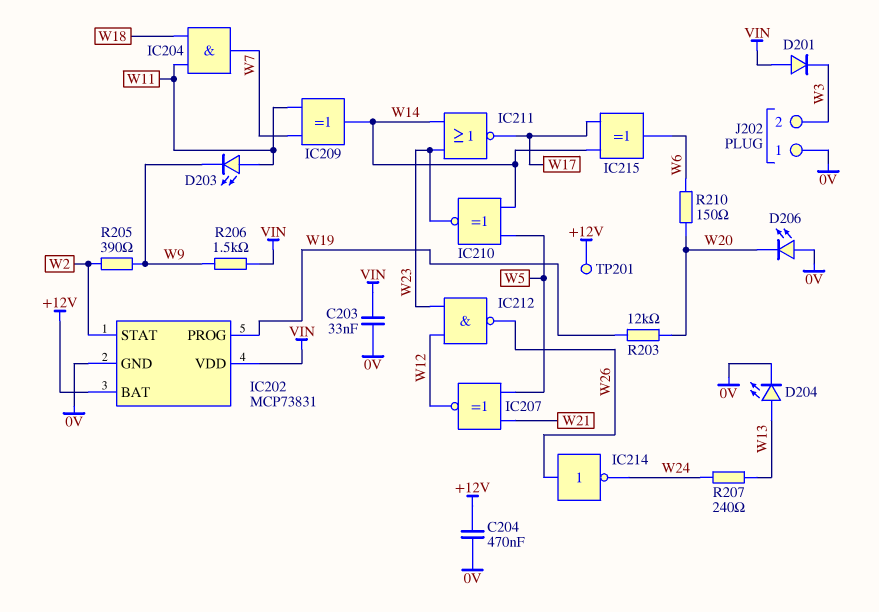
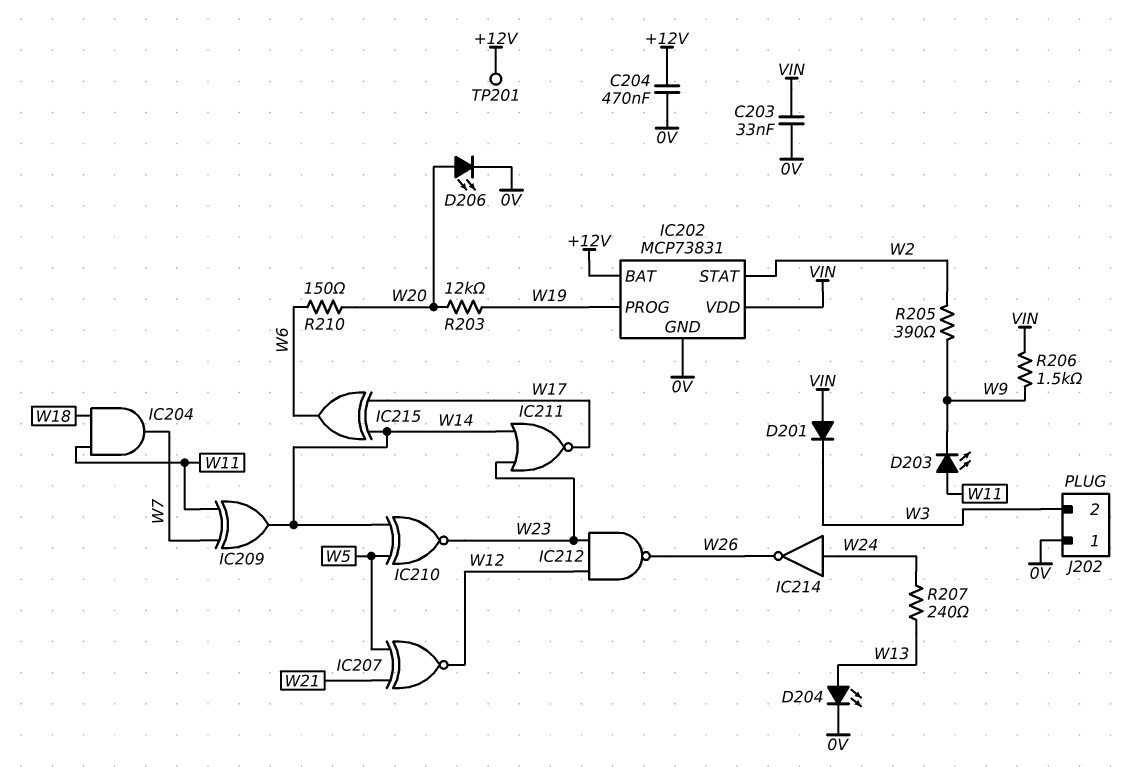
D206: LED (A 0V, K W20) -> LED (A W20, K 0V)
IC214: NOT (in W26, out W24) -> NOT (in W24, out W26)

